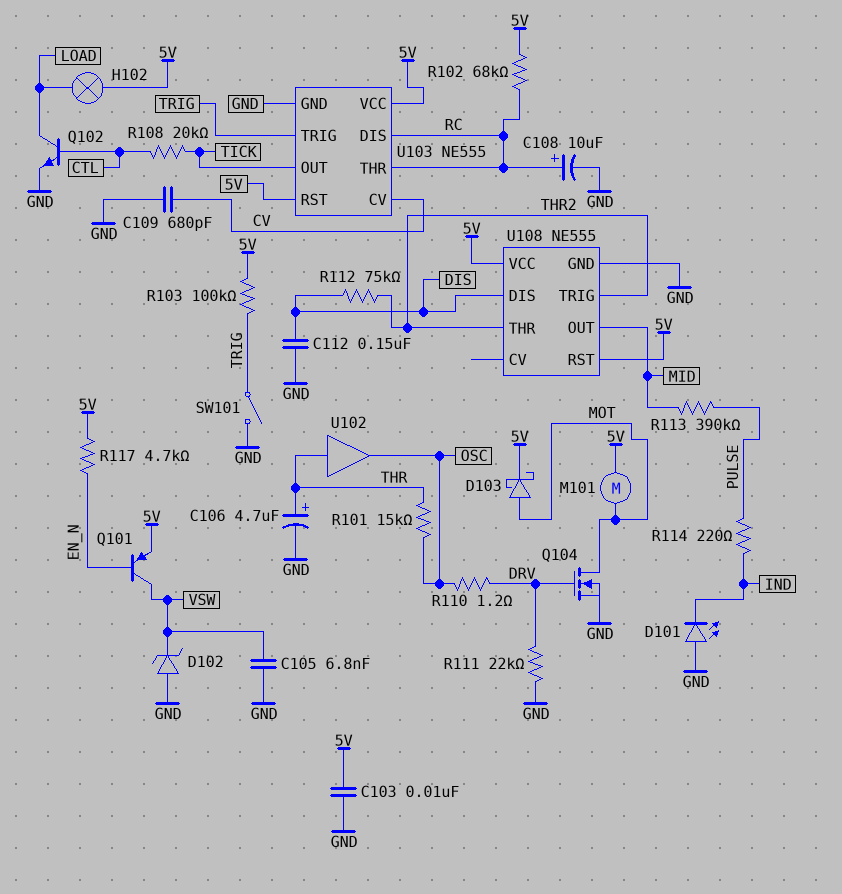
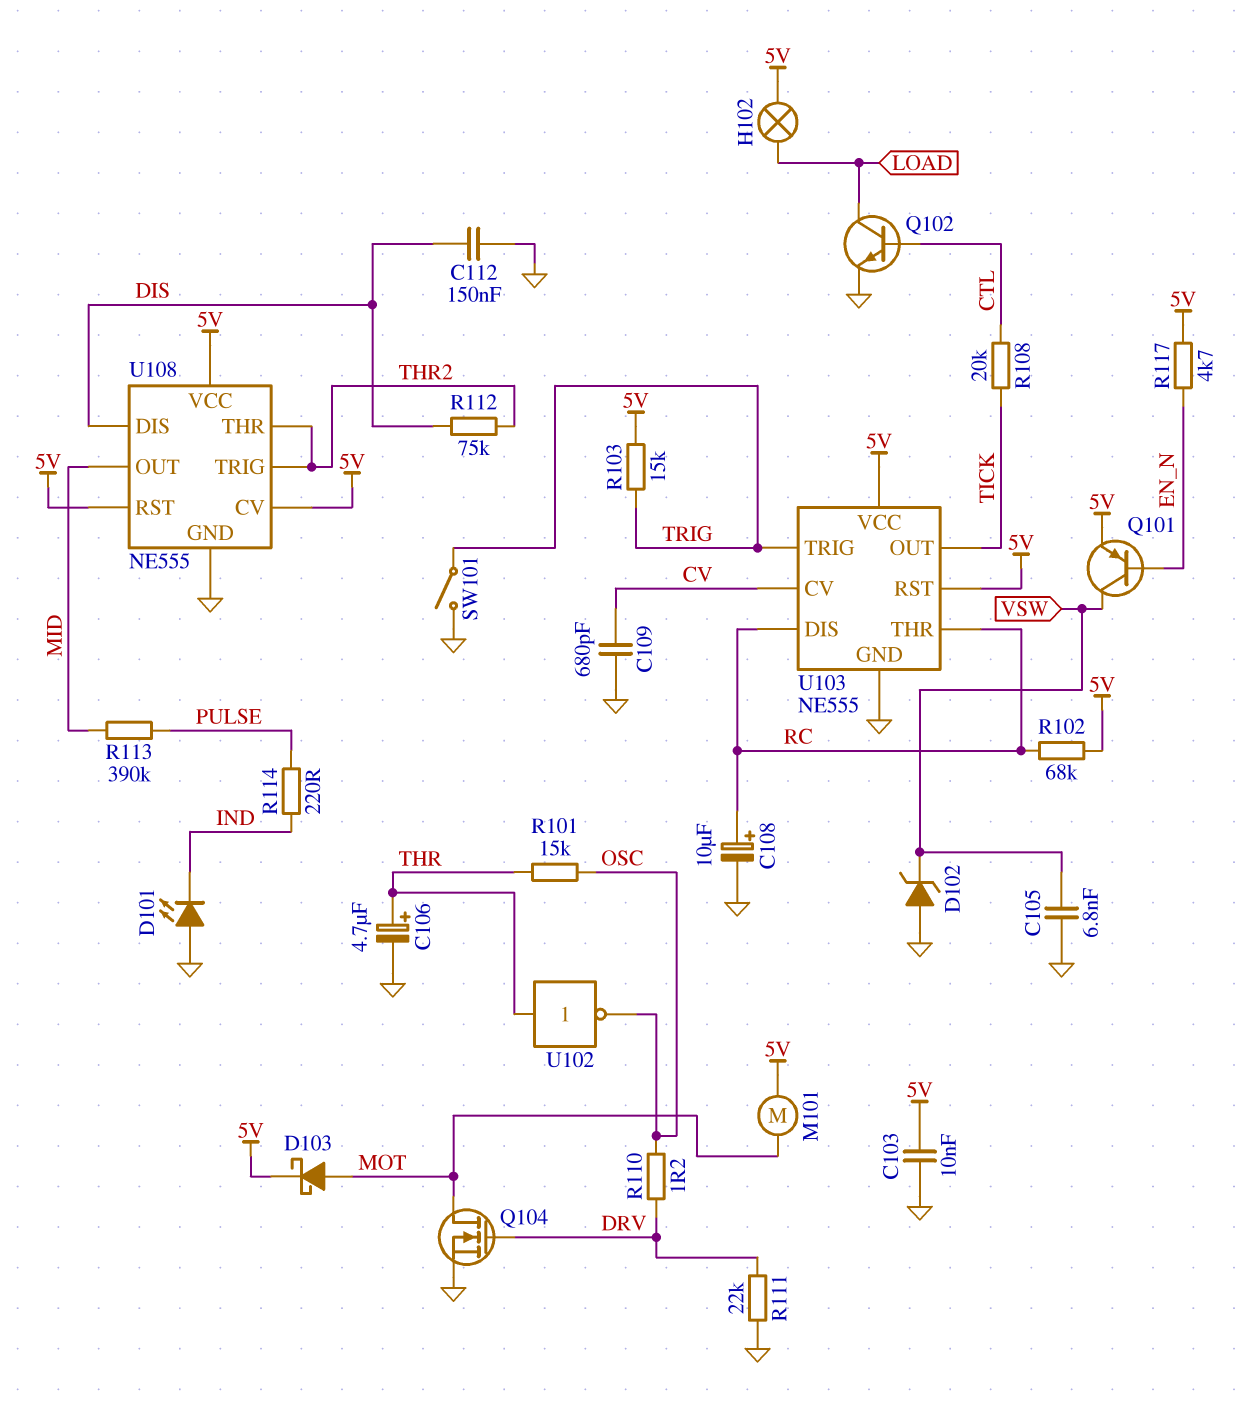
R103: 100k (5V, TRIG) -> 15k (5V, TRIG)
U102: buffer (in THR, out OSC) -> NOT (in THR, out OSC)
U108 pin CV: none -> 5V

